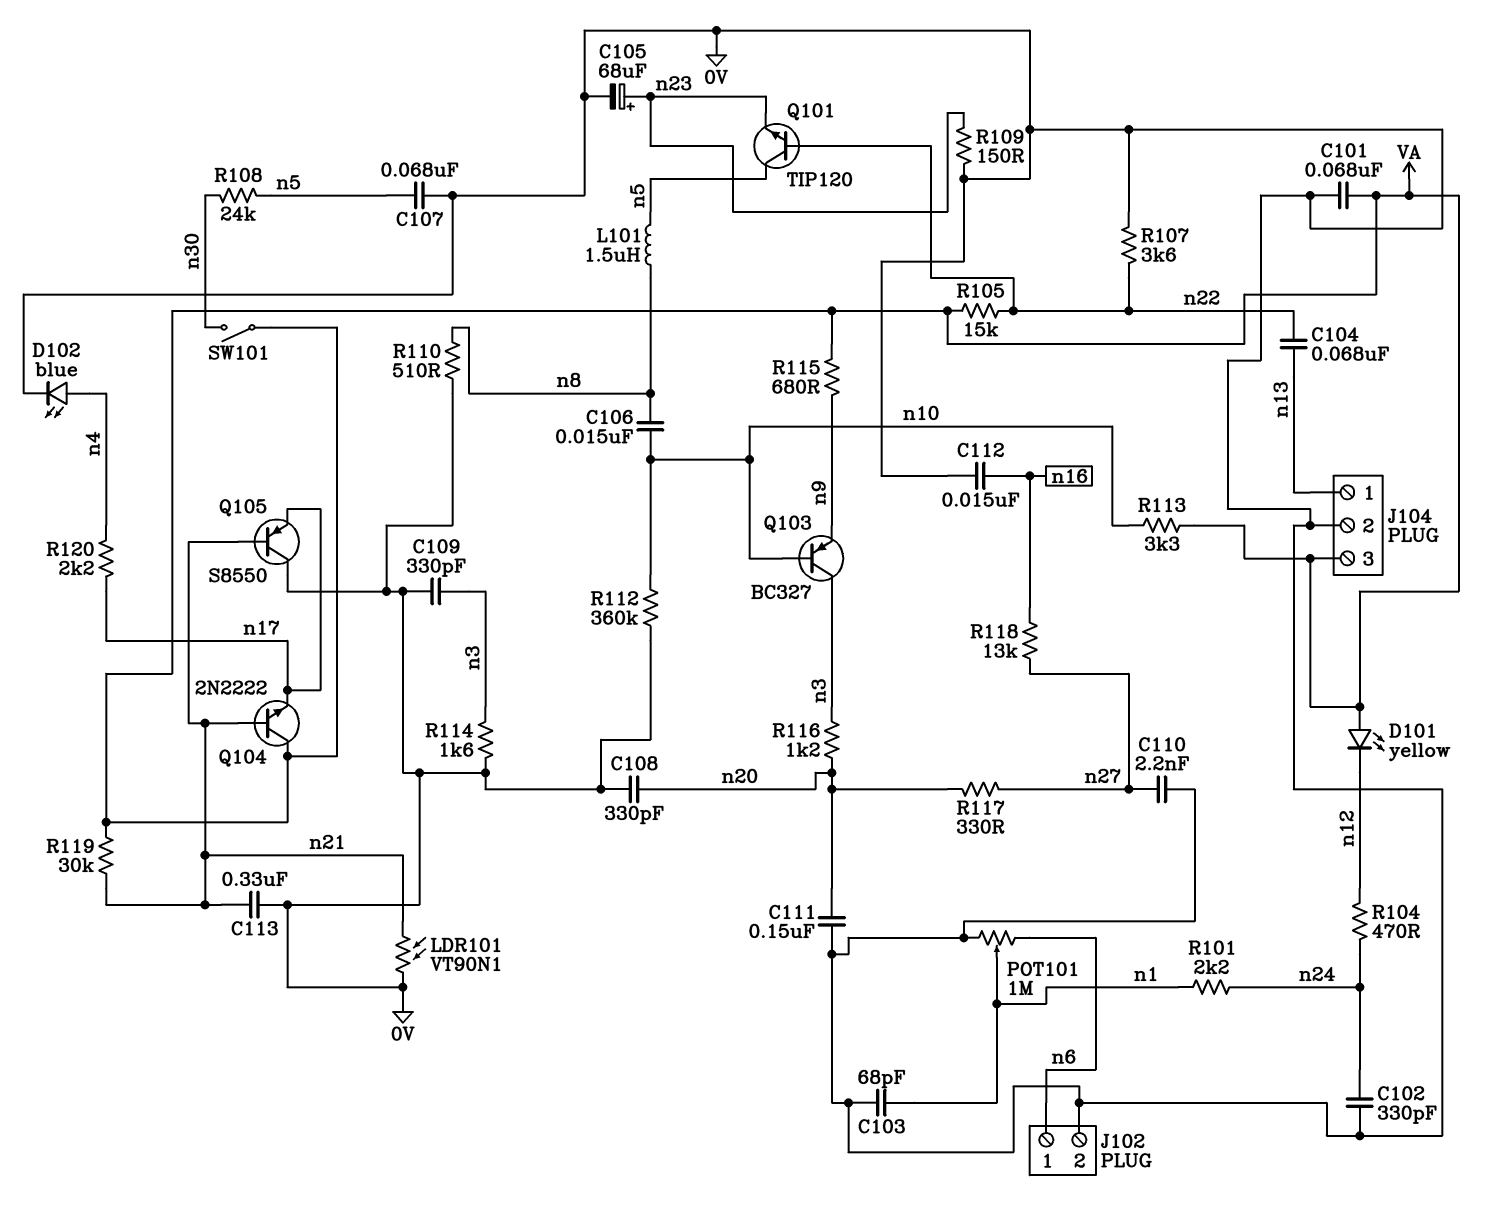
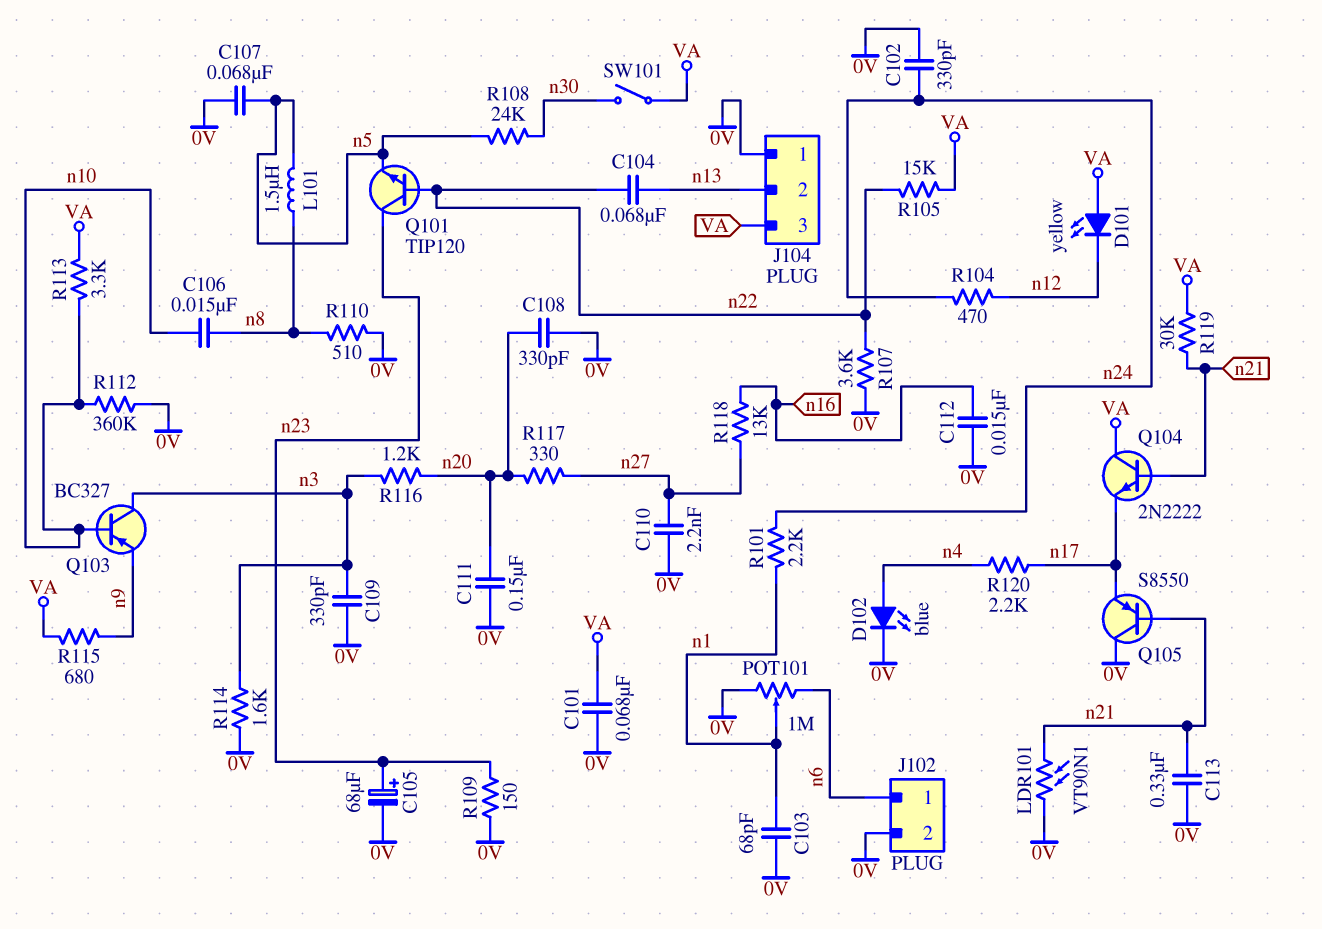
J104 pin 1: n13 -> 0V
J104 pin 2: 0V -> n13
Q101: NPN TIP120 (B n22, C n5, E n23) -> NPN TIP120 (B n22, C n23, E n5)

